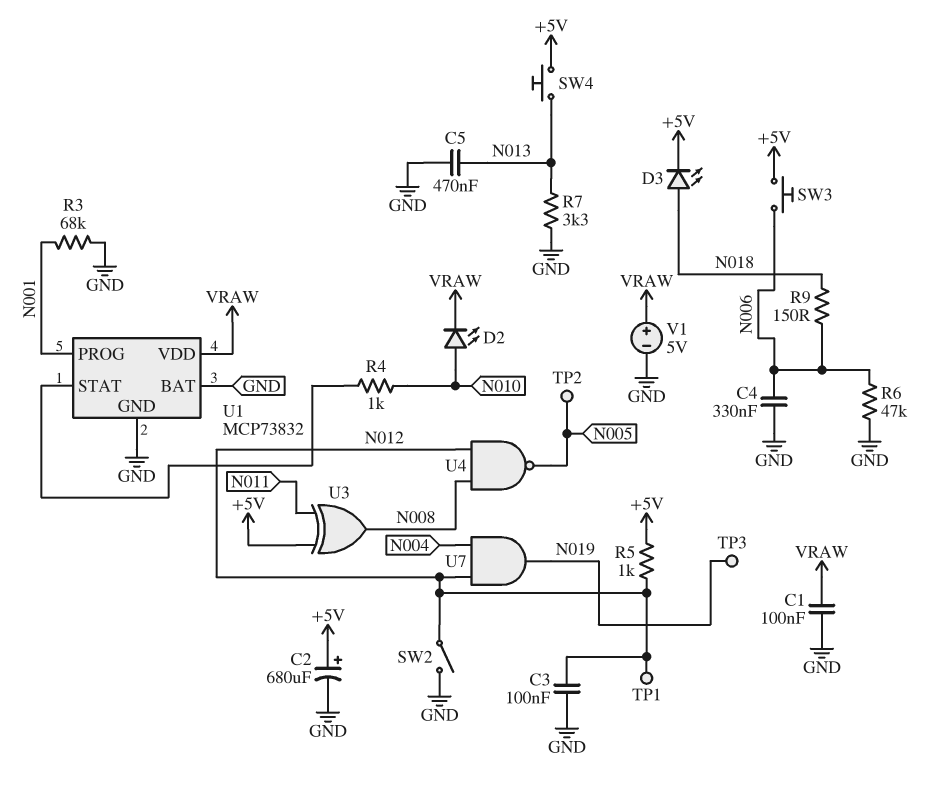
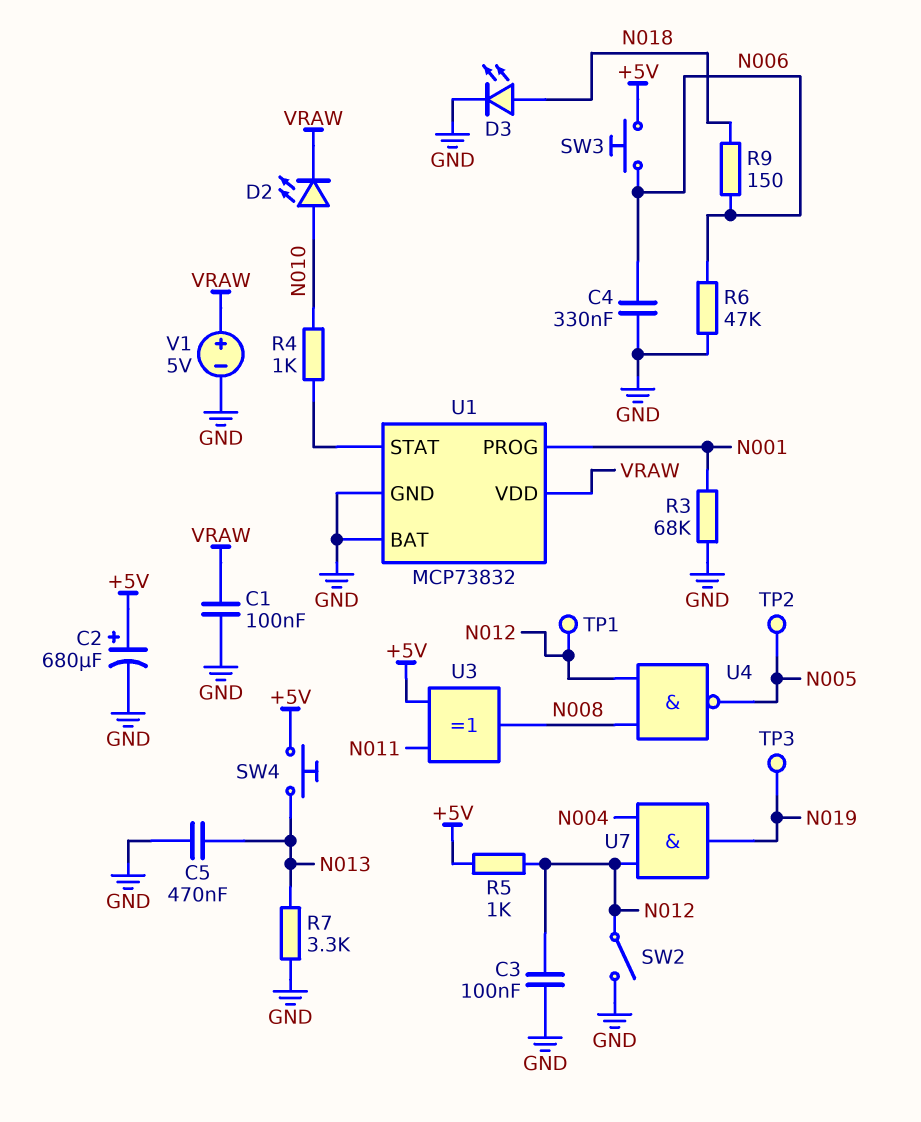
D3: LED (A N018, K +5V) -> LED (A N018, K GND)

